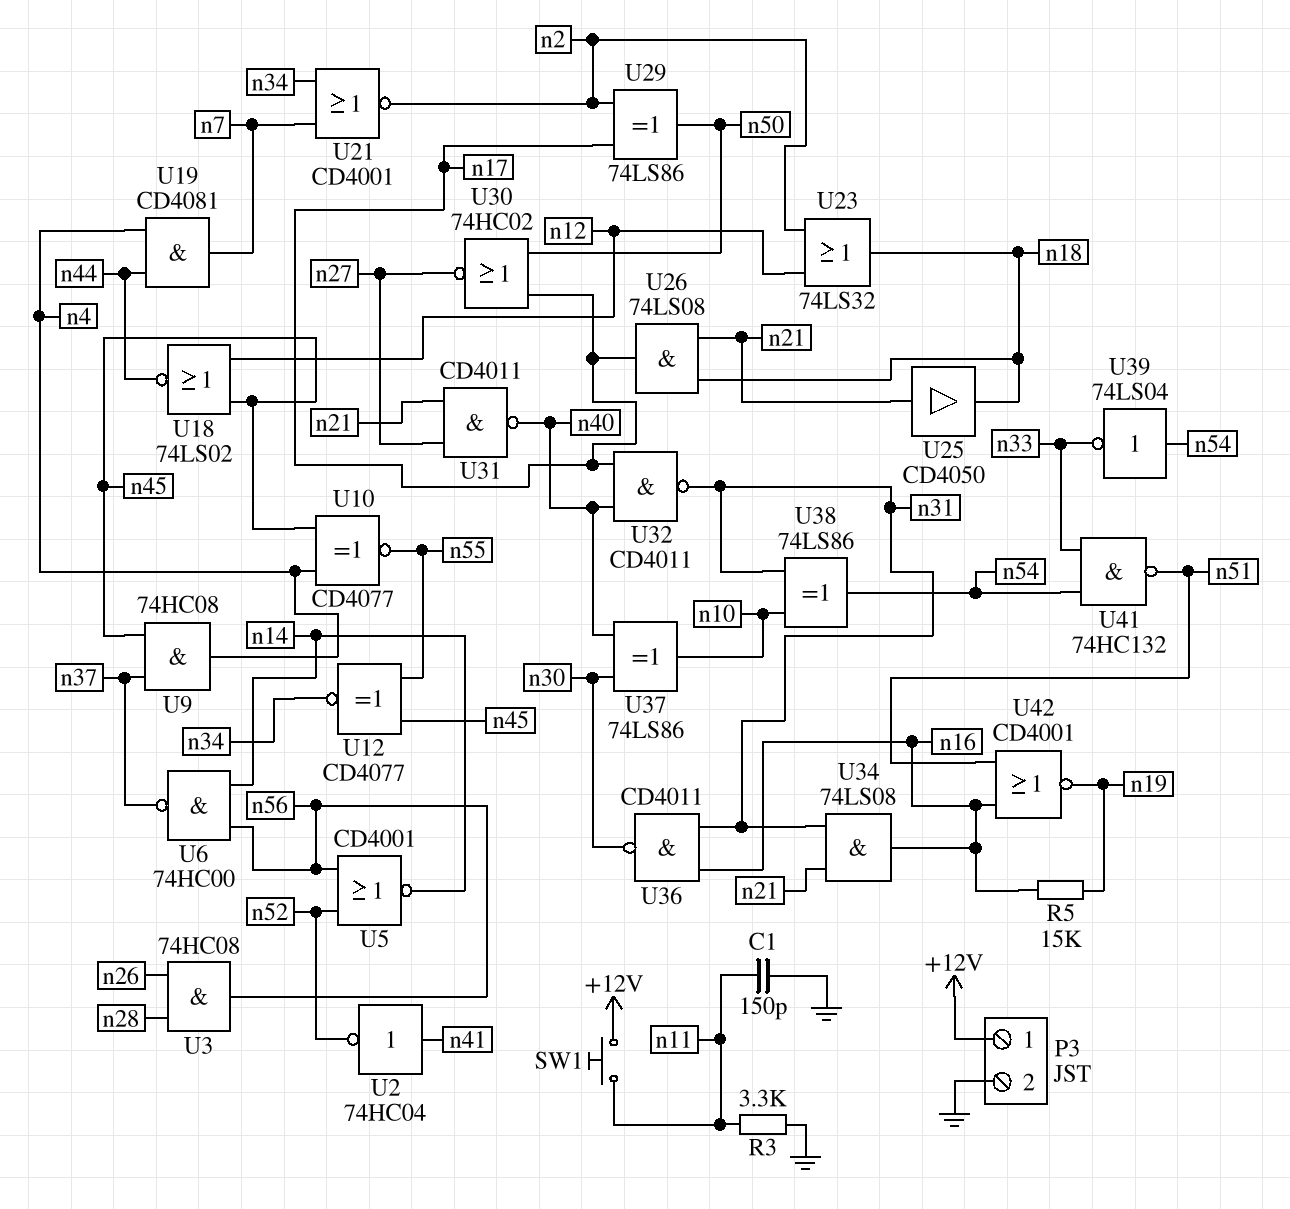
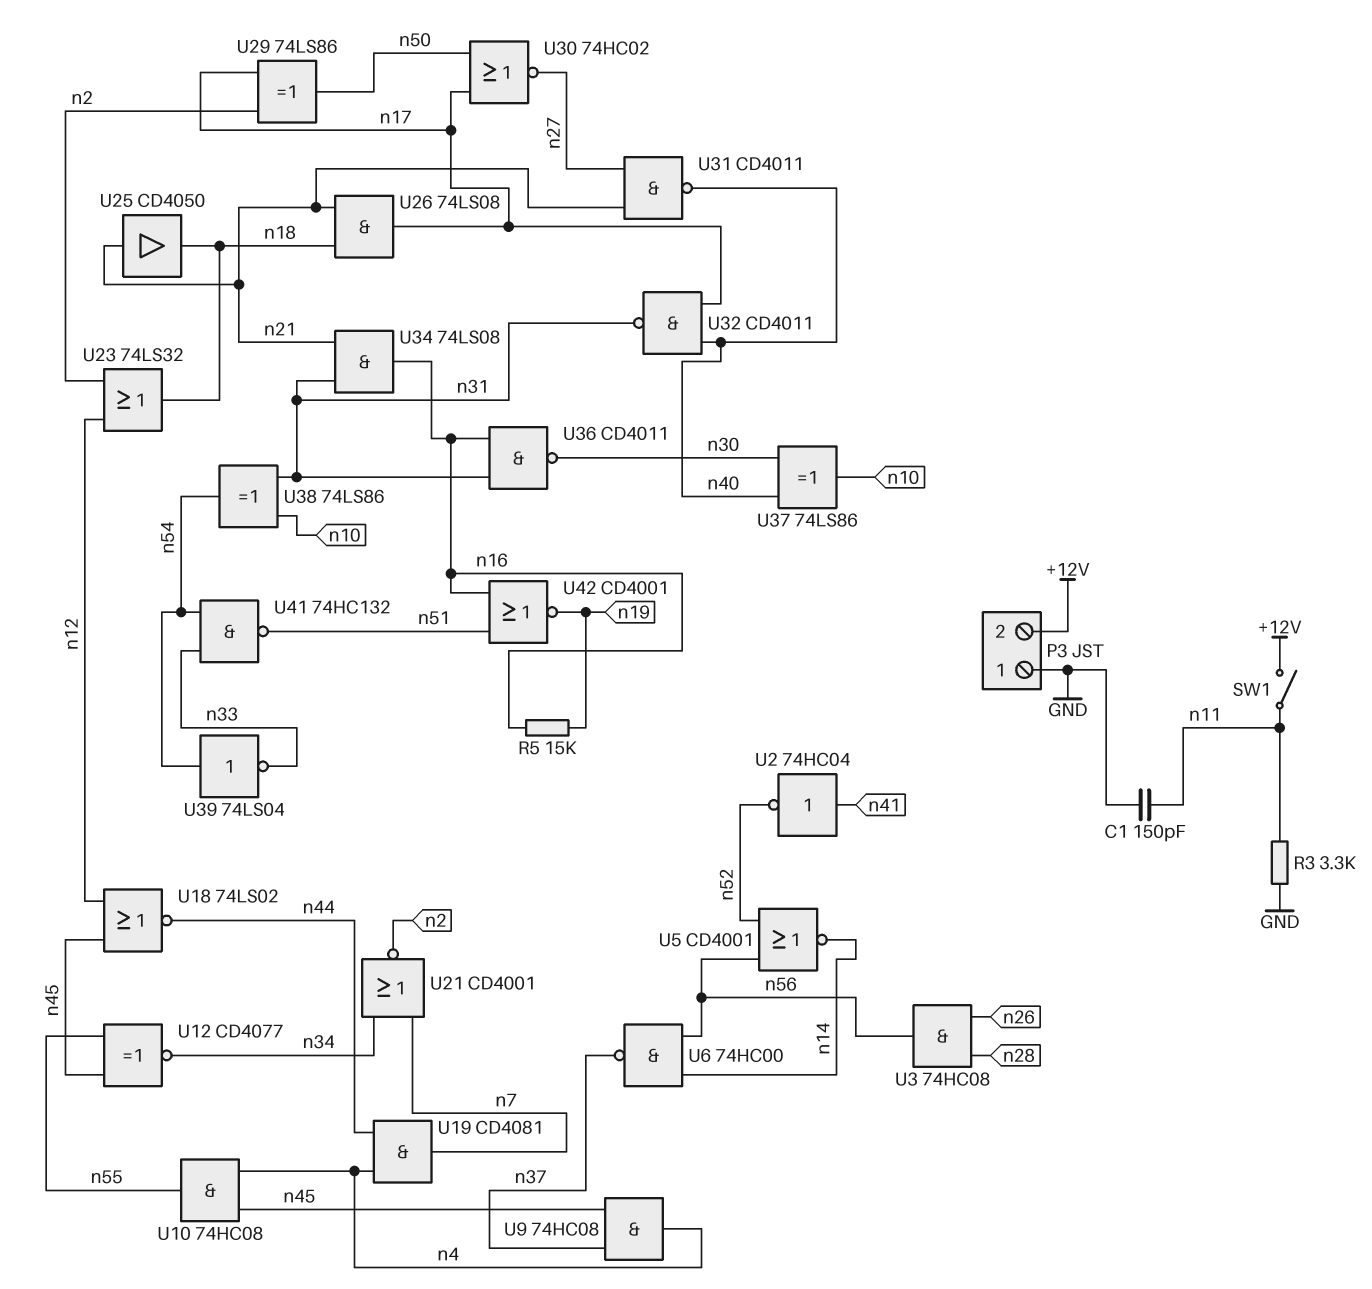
P3 pin 1: +12V -> GND
P3 pin 2: GND -> +12V
SW1: button (+12V, n11) -> switch (+12V, n11)
U10: XNOR CD4077 (in n4, in n45, out n55) -> AND 74HC08 (in n4, in n45, out n55)

